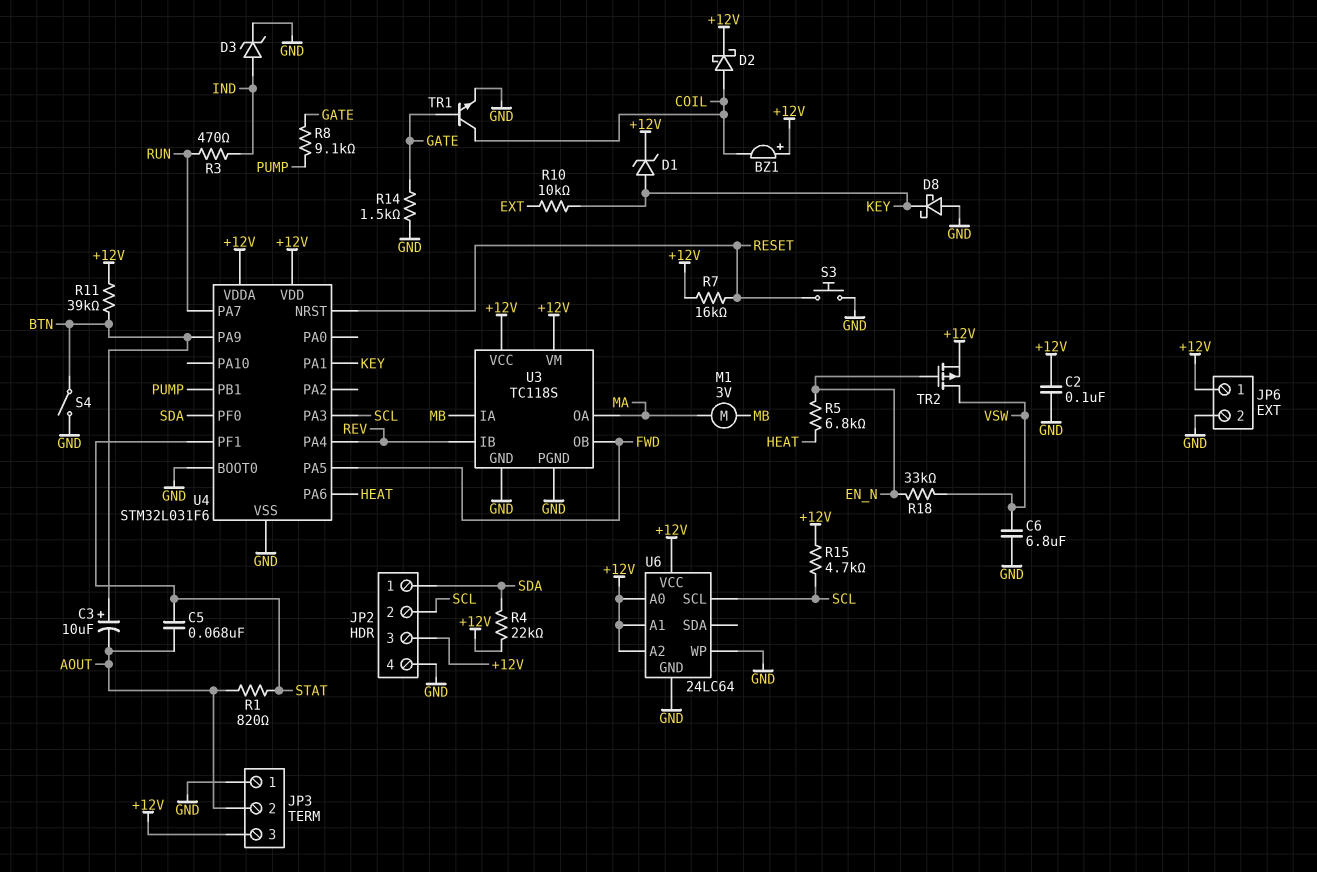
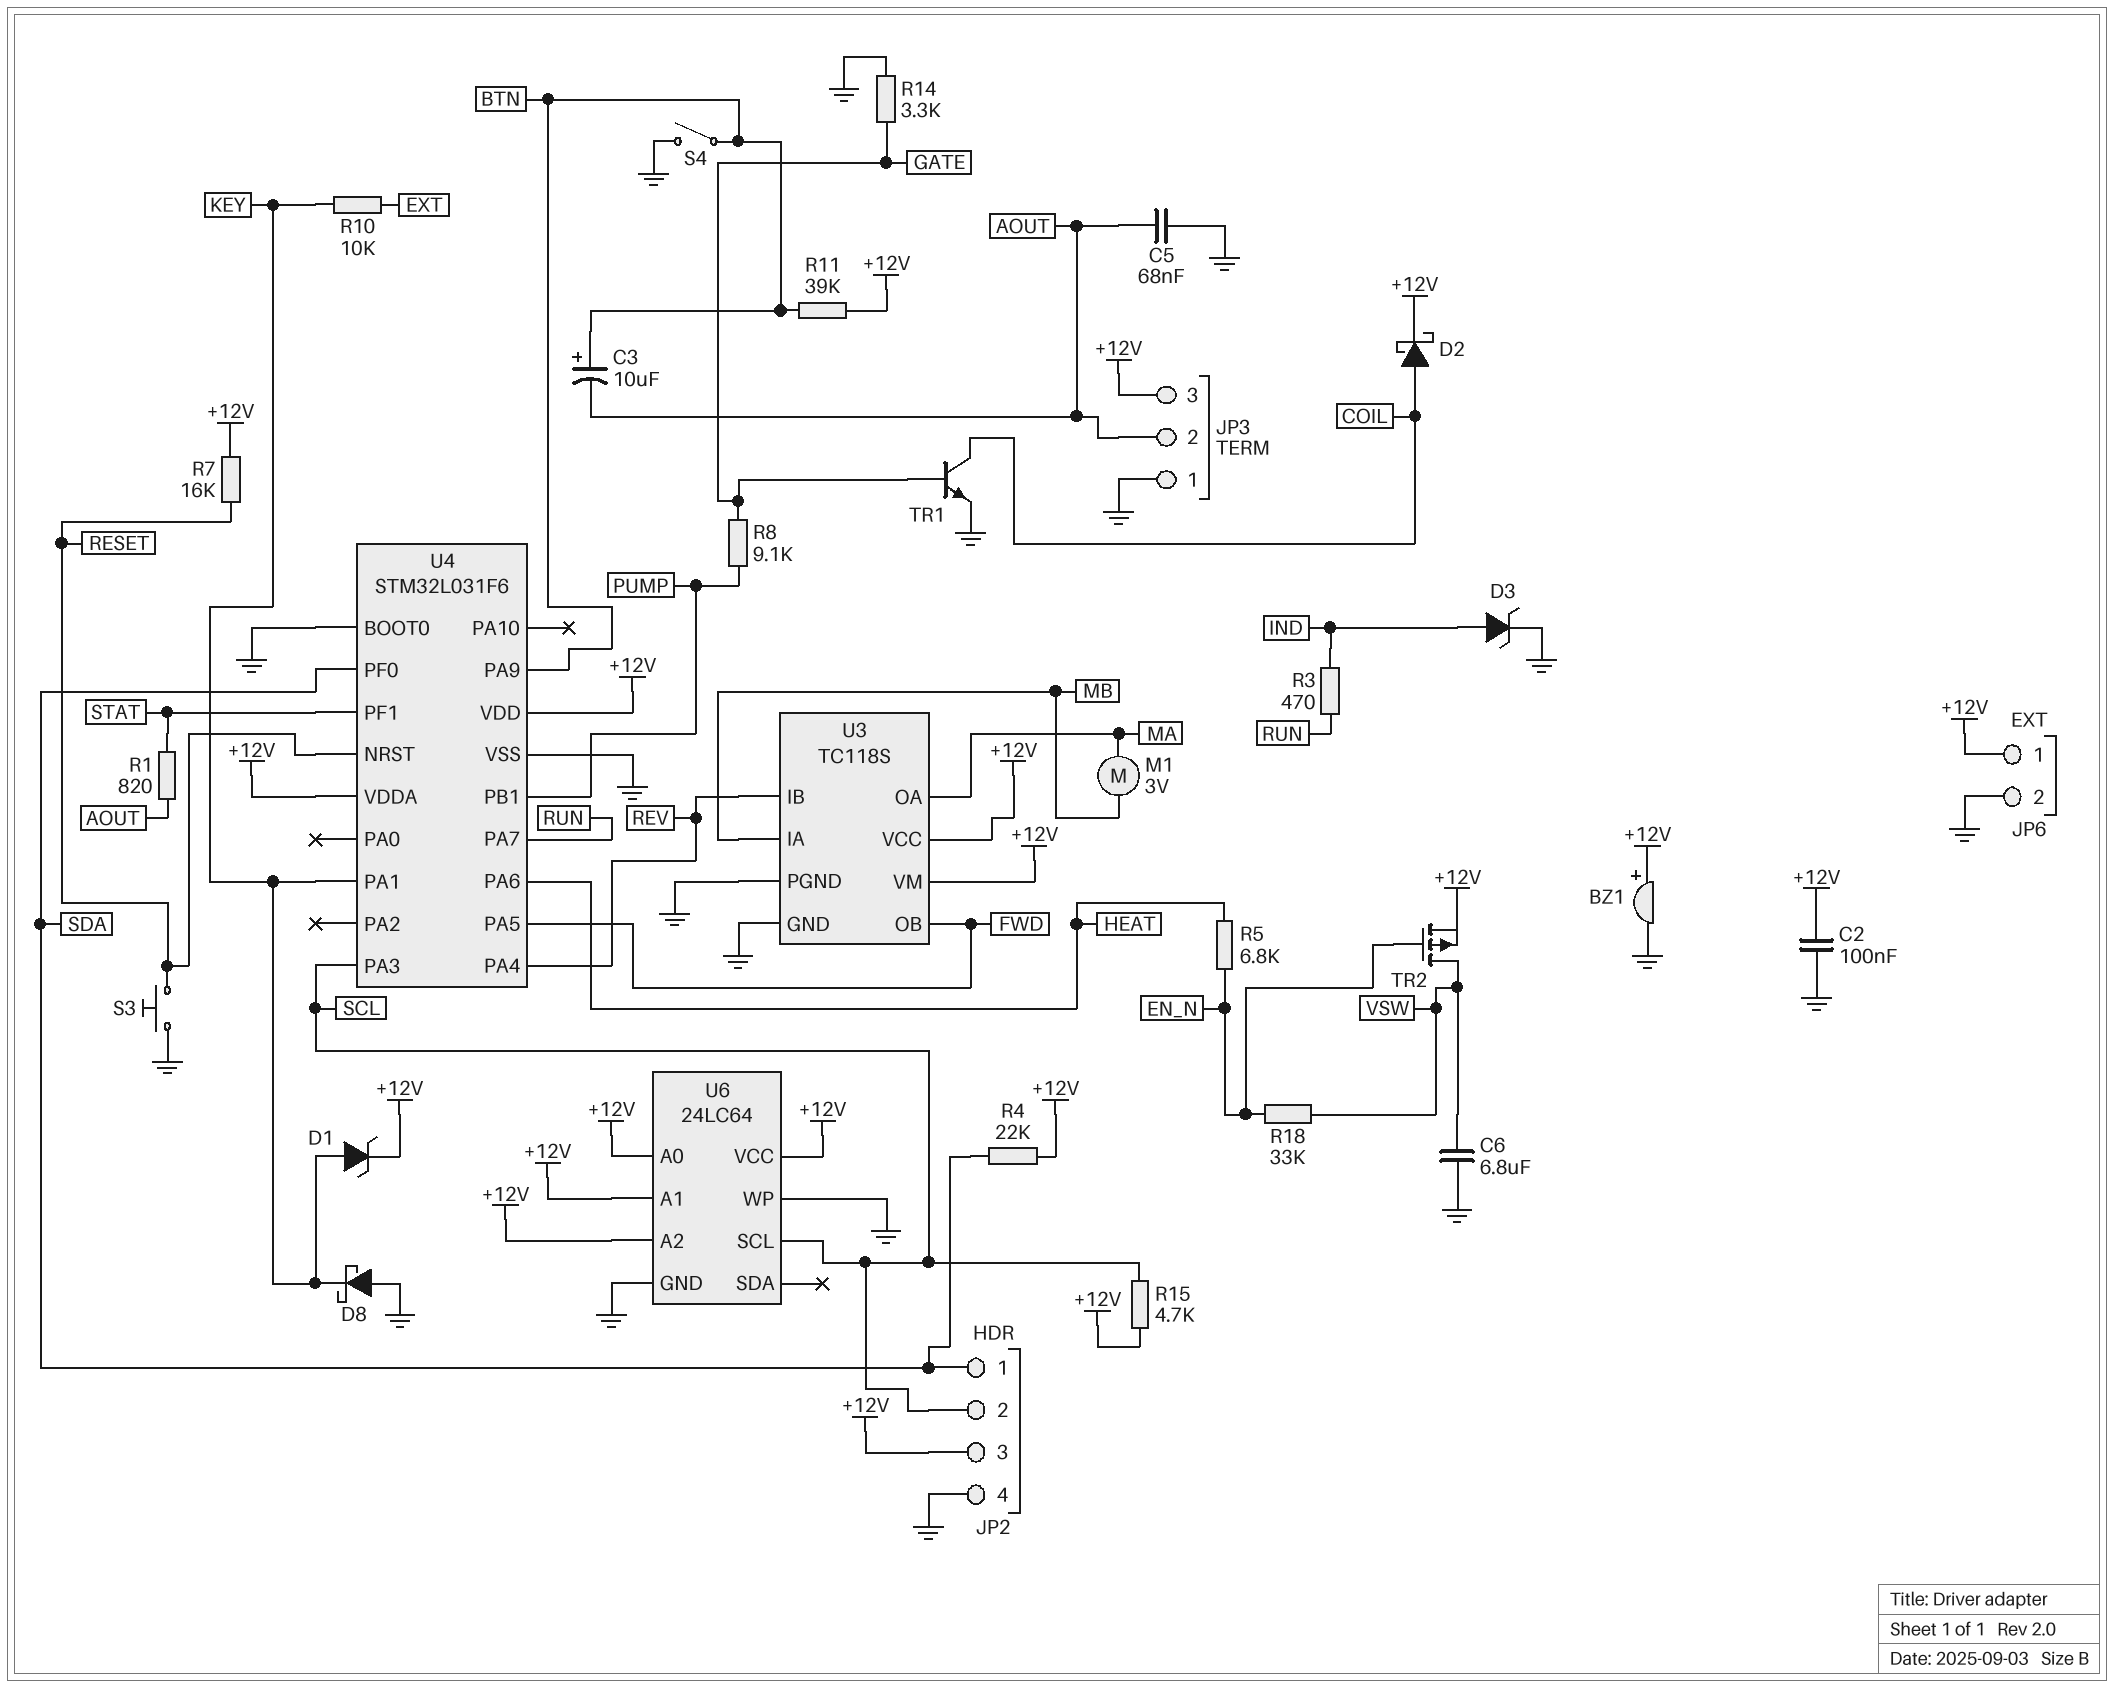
BZ1: buzzer (plus +12V, minus COIL) -> buzzer (plus +12V, minus GND)
C5: 68nF (AOUT, STAT) -> 68nF (AOUT, GND)
R14: 1.5k (GATE, GND) -> 3.3k (GATE, GND)

